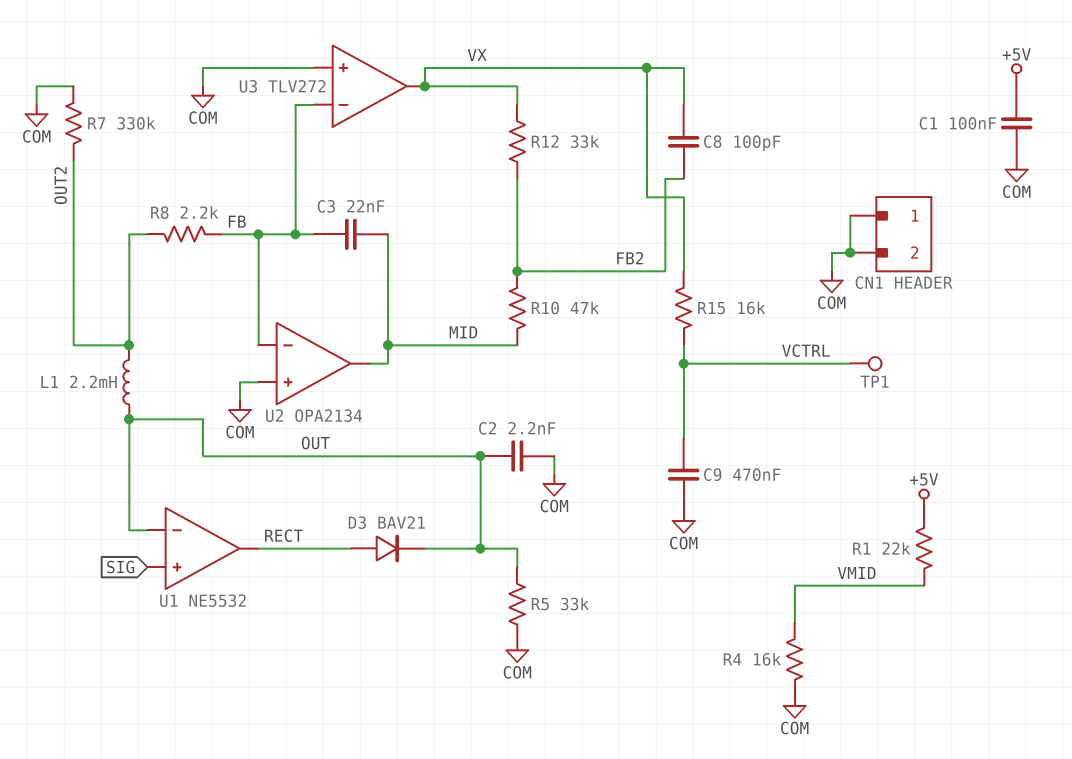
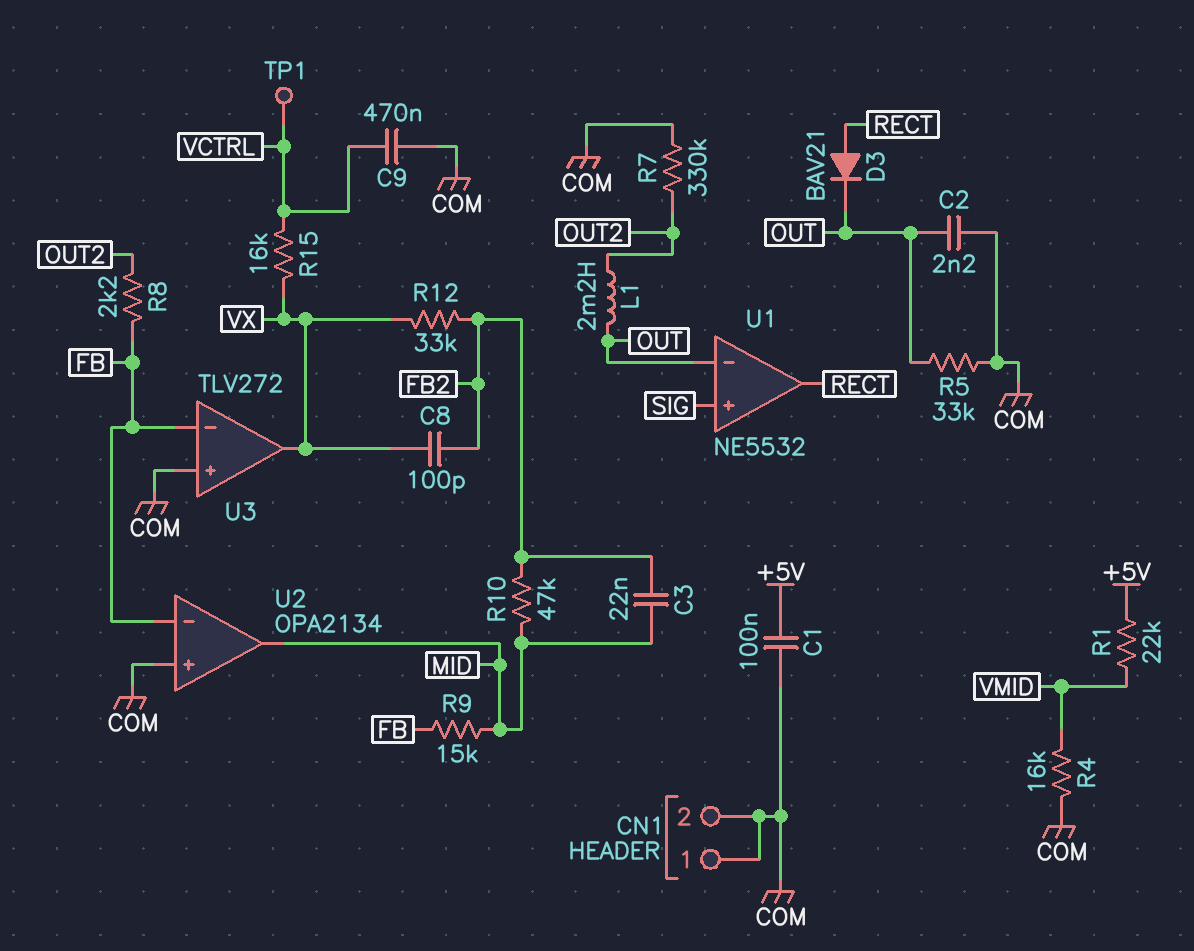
C3: 22nF (FB, MID) -> 22nF (FB2, MID)
R9: none -> 15k (FB, MID)

